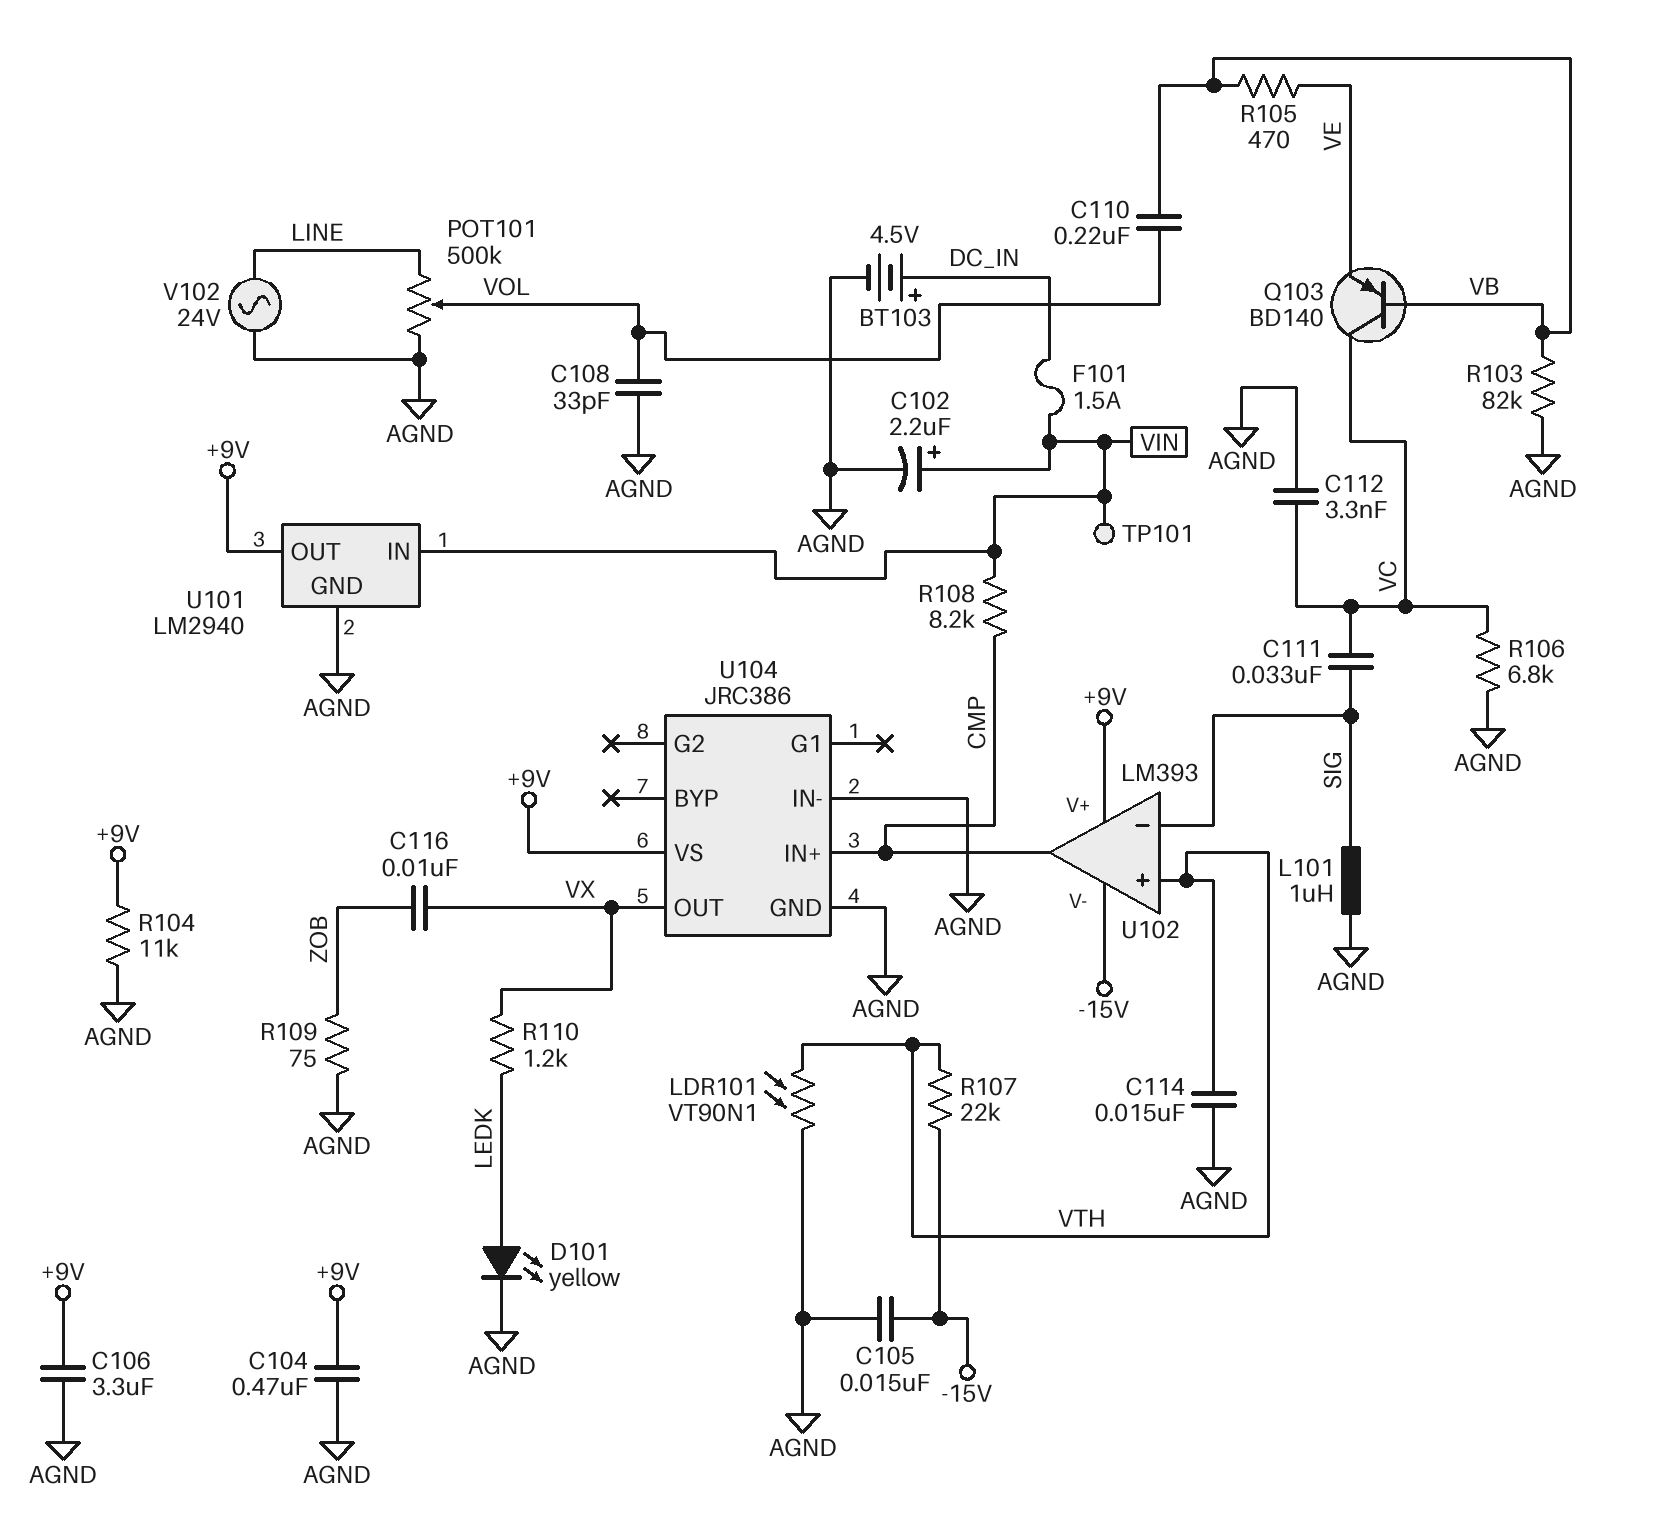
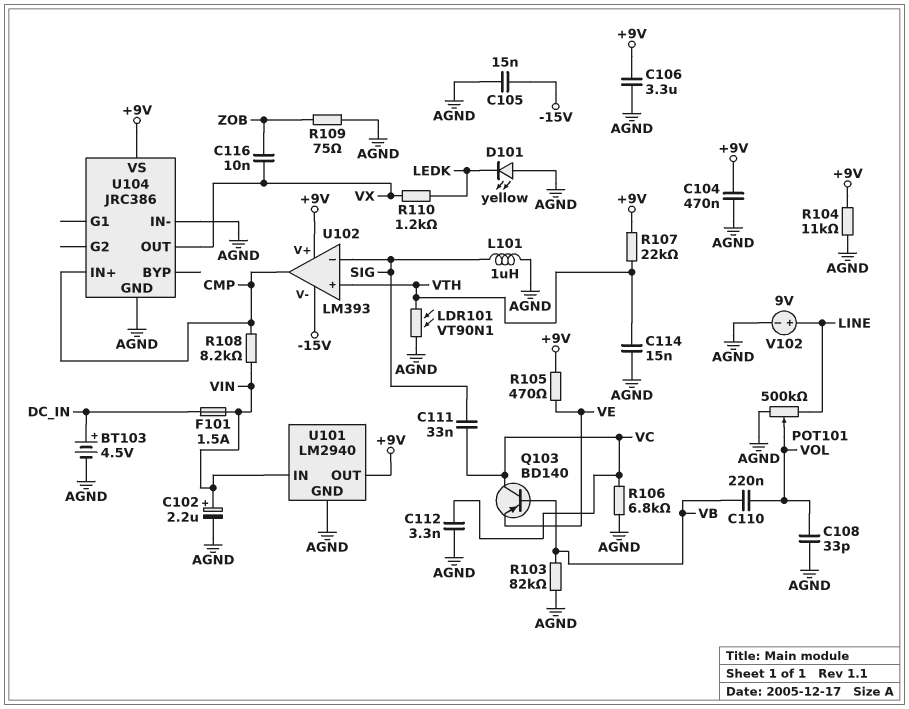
D101: LED yellow (A LEDK, K AGND) -> LED yellow (A AGND, K LEDK)
R105: 470 (VB, VE) -> 470 (+9V, VE)
R107: 22k (-15V, VTH) -> 22k (+9V, VTH)
TP101: test point (VIN) -> none
V102: AC 24V (AGND, LINE) -> 9V (plus LINE, minus AGND)

